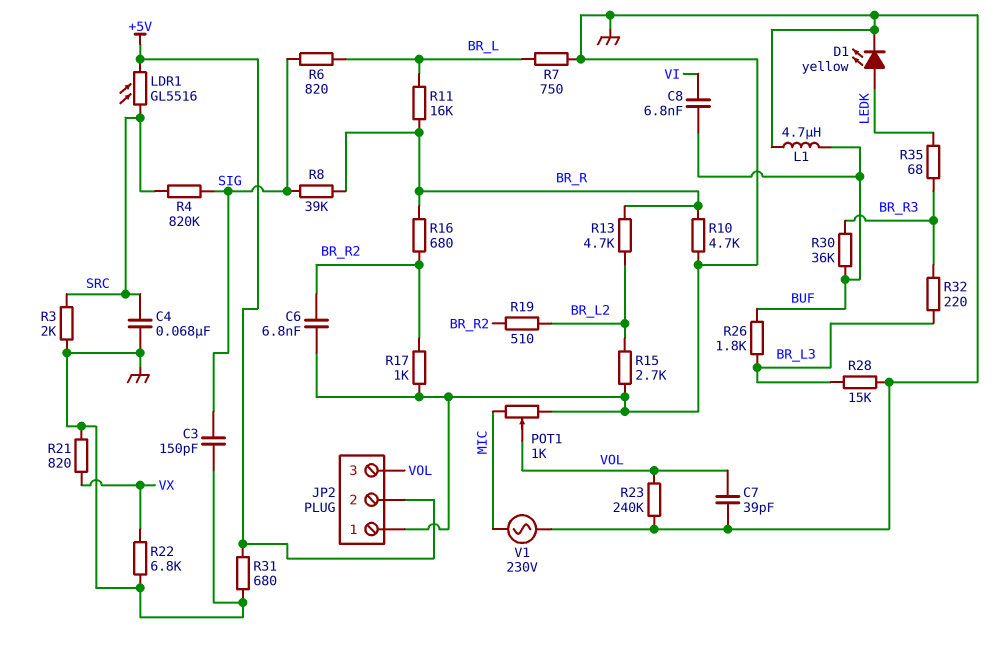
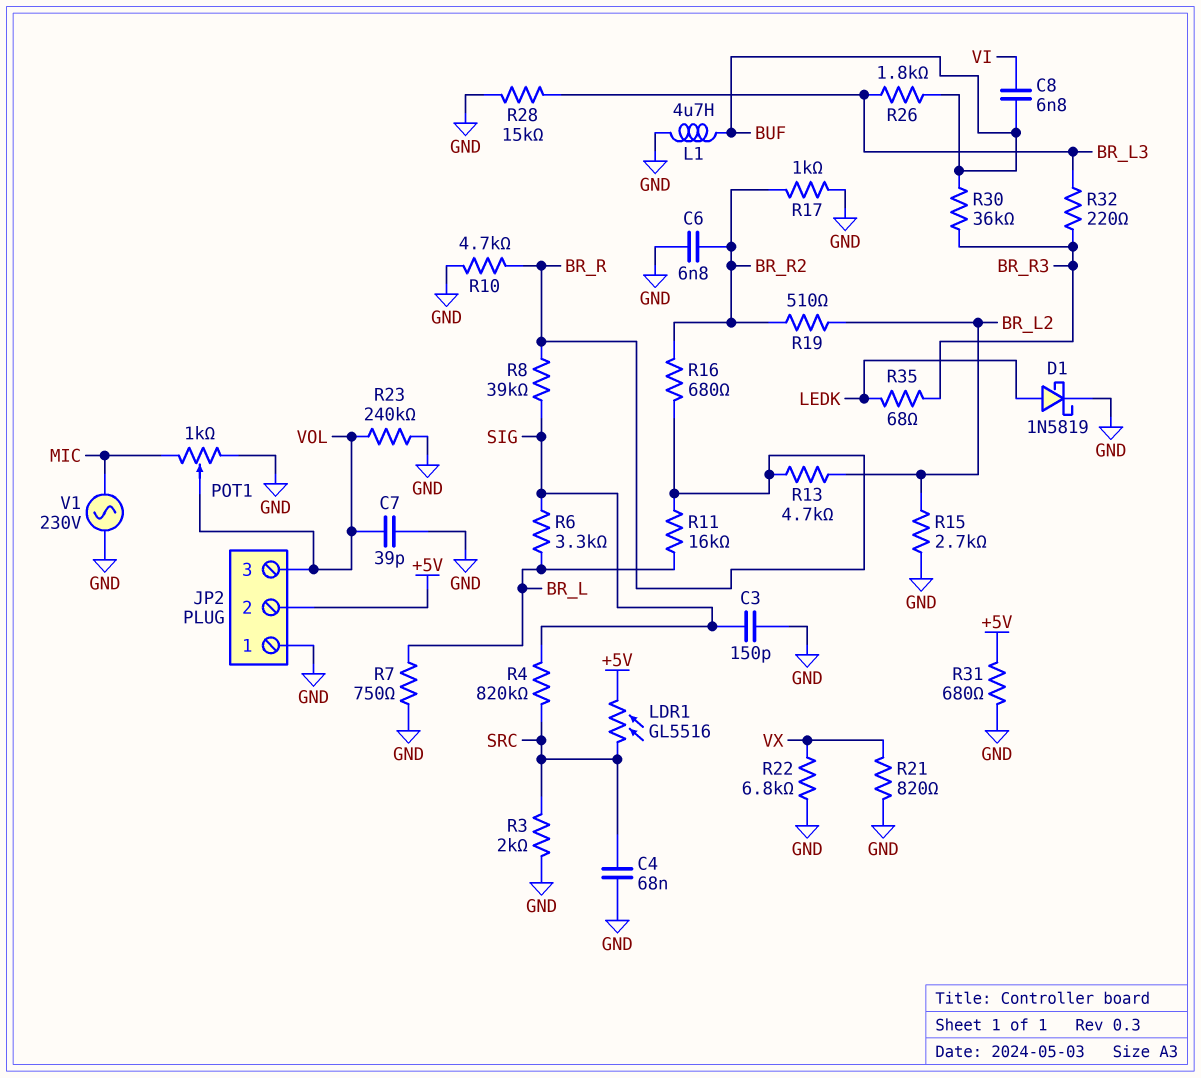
D1: LED yellow (A LEDK, K GND) -> schottky 1N5819 (A LEDK, K GND)
R6: 820 (BR_L, SIG) -> 3.3k (BR_L, SIG)

